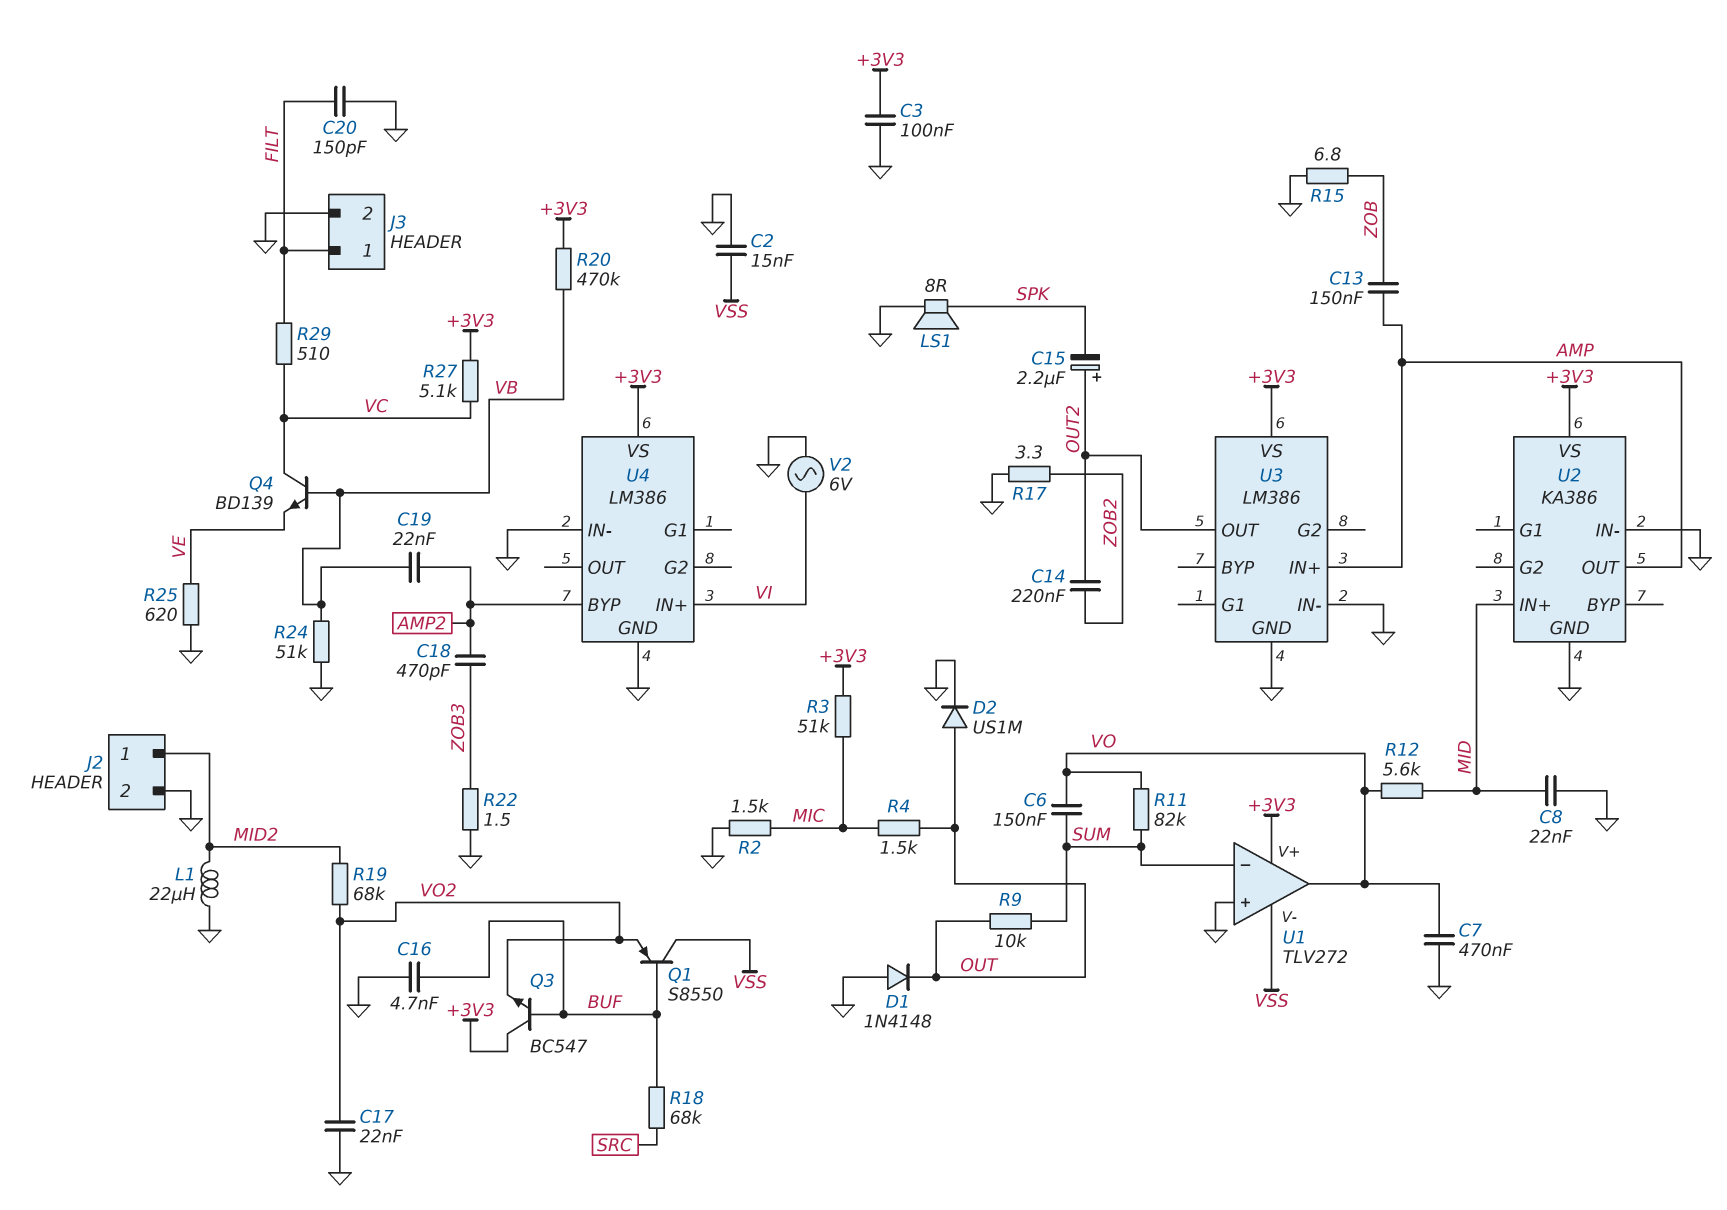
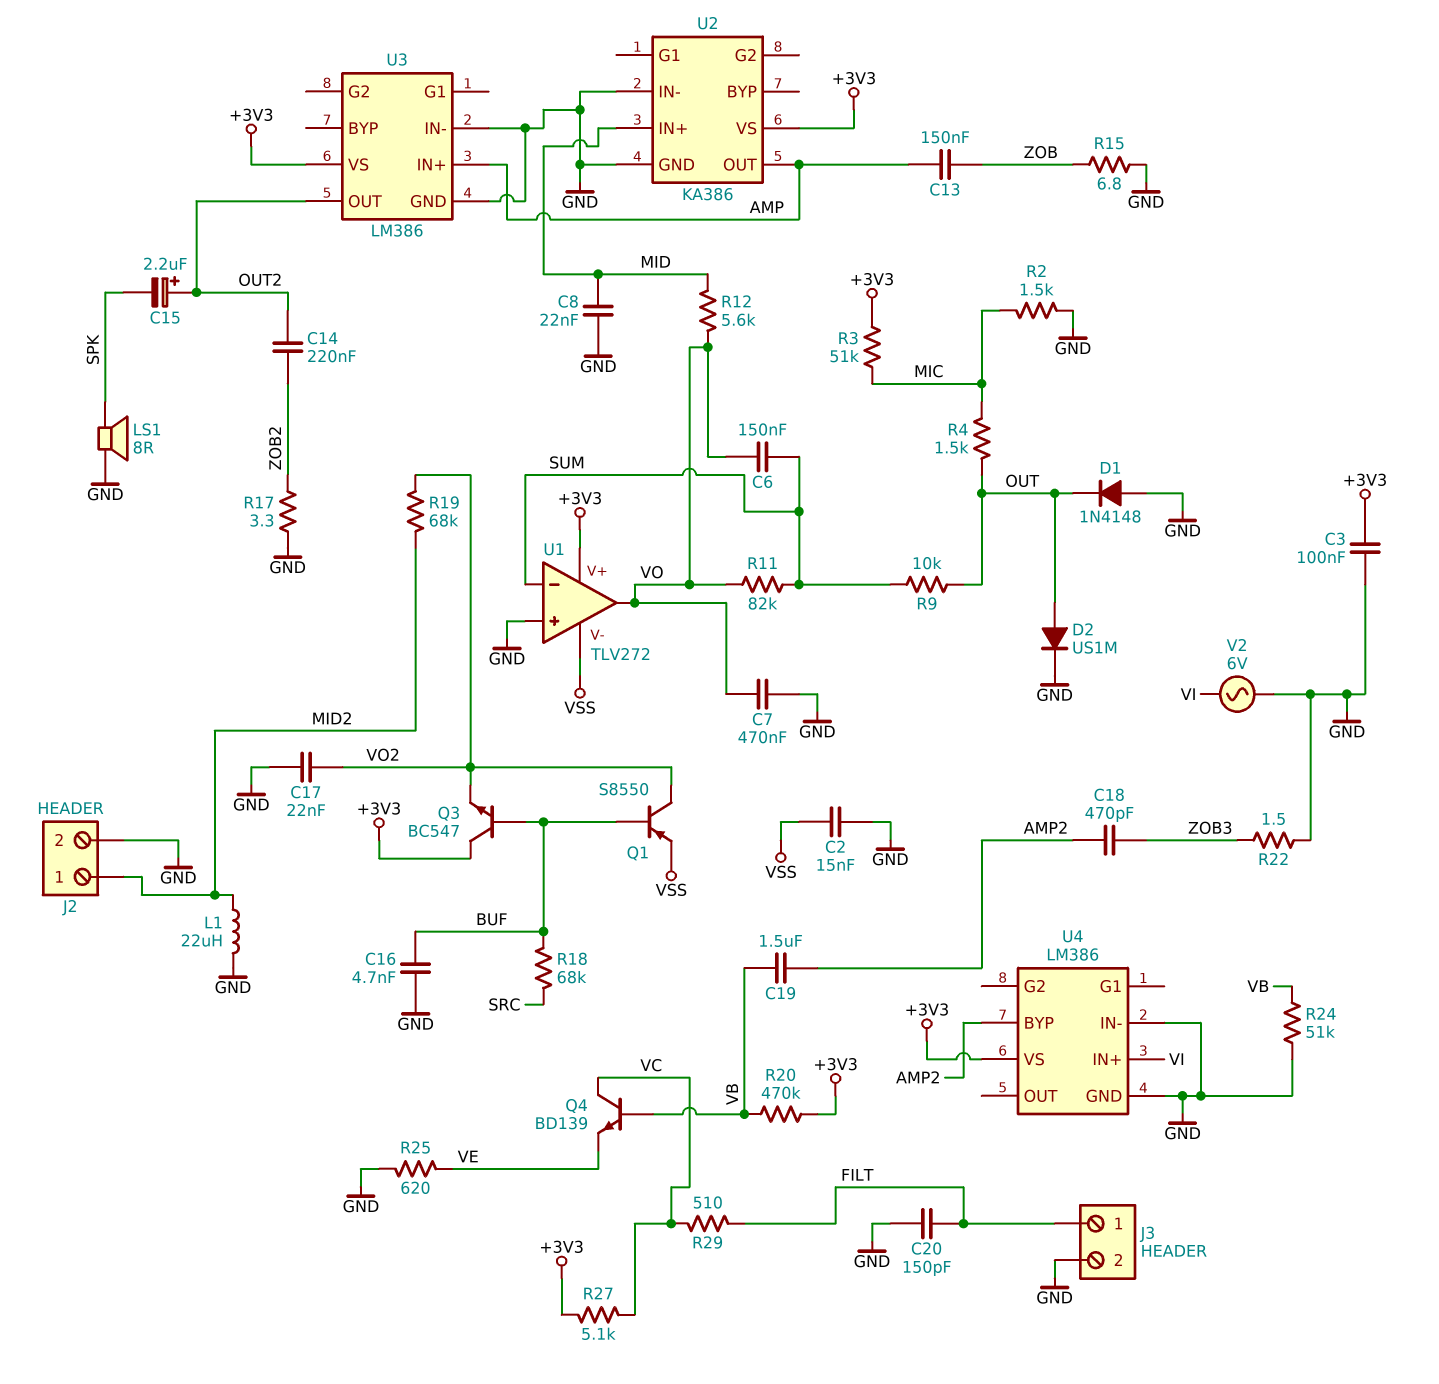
C19: 22nF (AMP2, VB) -> 1.5uF (AMP2, VB)
Q1: PNP S8550 (B BUF, C VSS, E VO2) -> PNP S8550 (B BUF, C VO2, E VSS)

